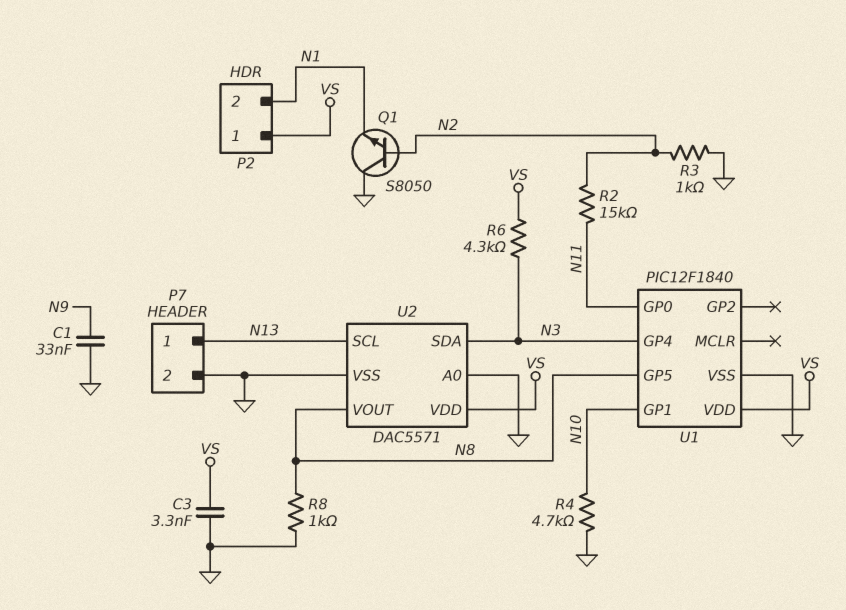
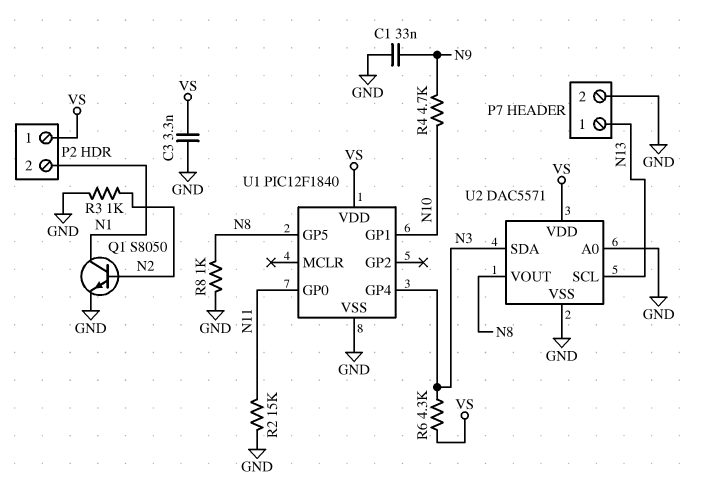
Q1: NPN S8050 (B N2, C GND, E N1) -> NPN S8050 (B N2, C N1, E GND)
R2: 15k (N2, N11) -> 15k (GND, N11)
R4: 4.7k (GND, N10) -> 4.7k (N9, N10)

